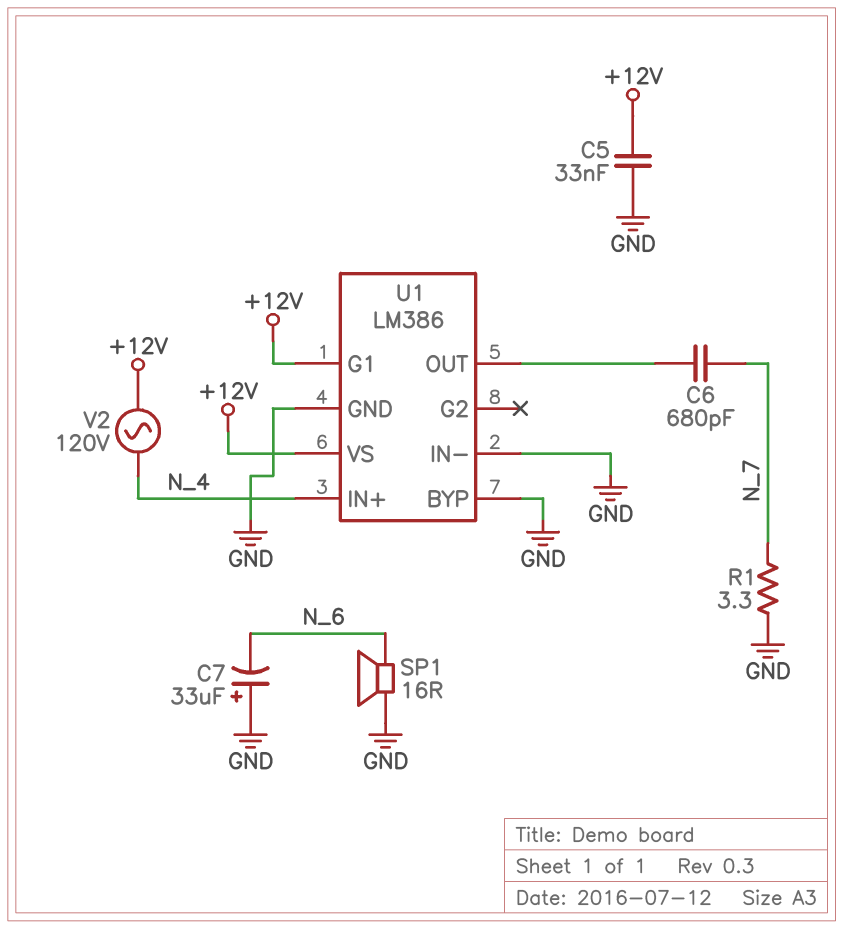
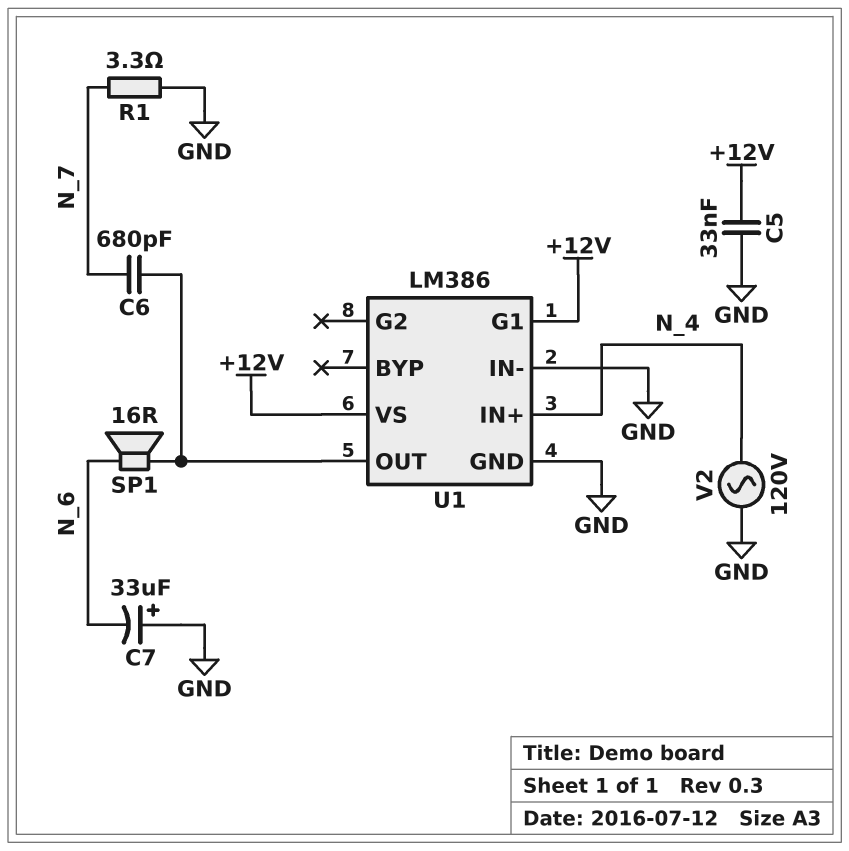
SP1: speaker 16R (GND, N_6) -> speaker 16R (N_6, U1/OUT)
U1 pin BYP: GND -> none
V2: AC 120V (+12V, N_4) -> AC 120V (GND, N_4)

